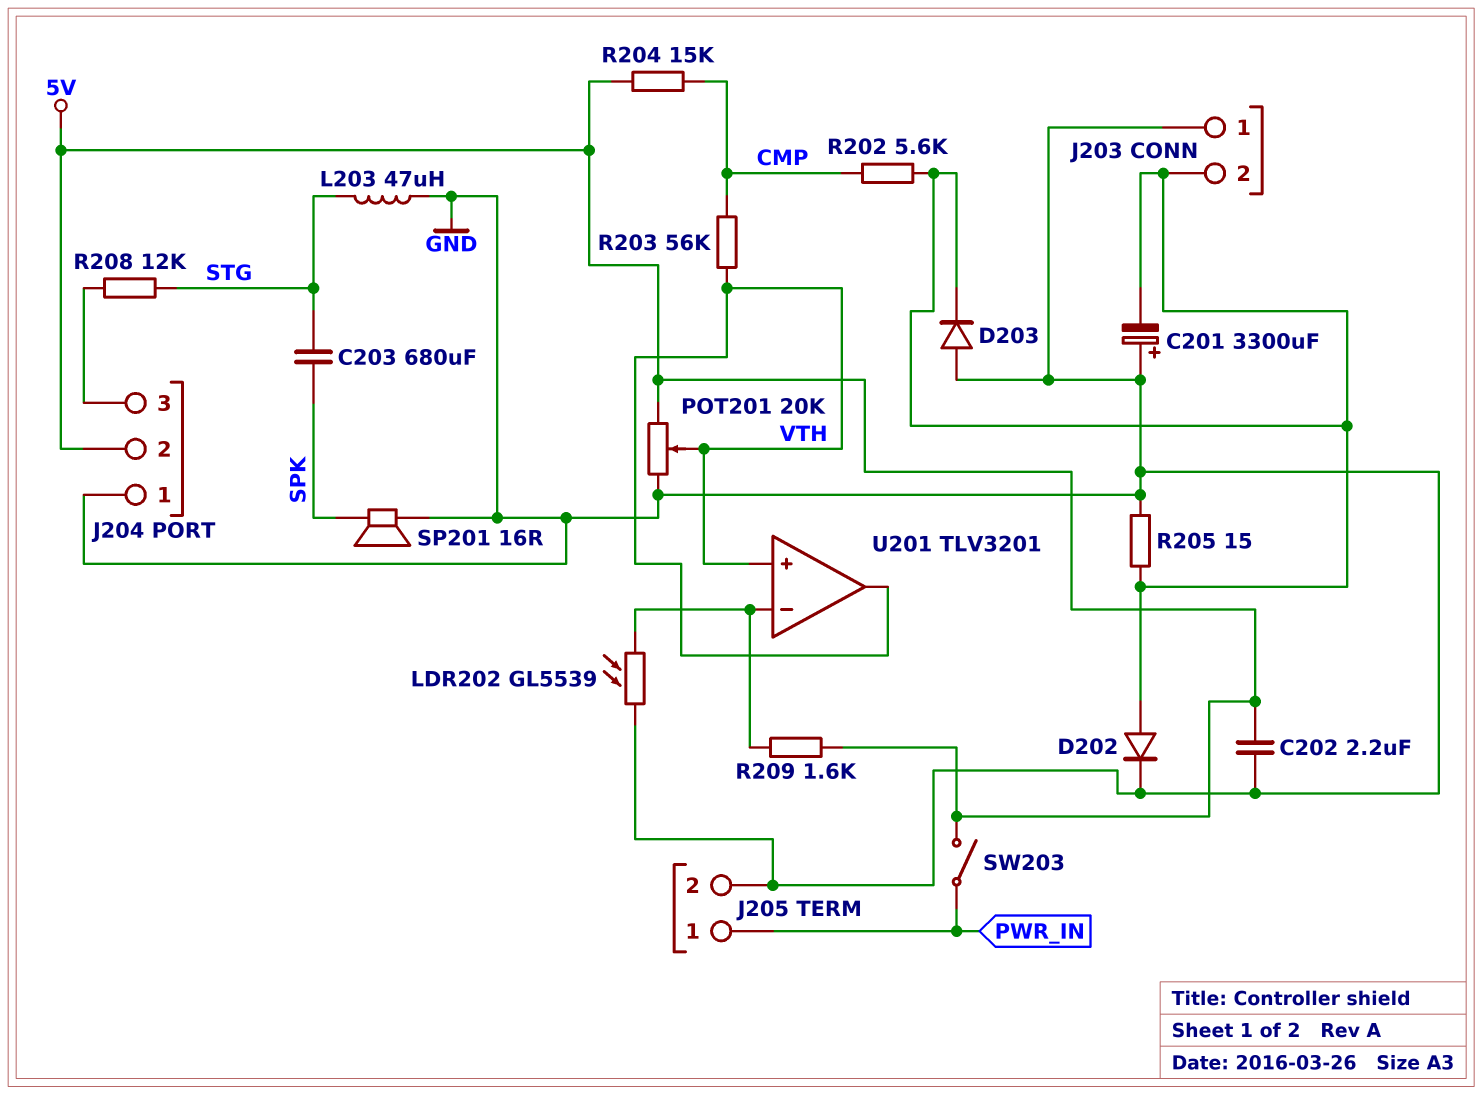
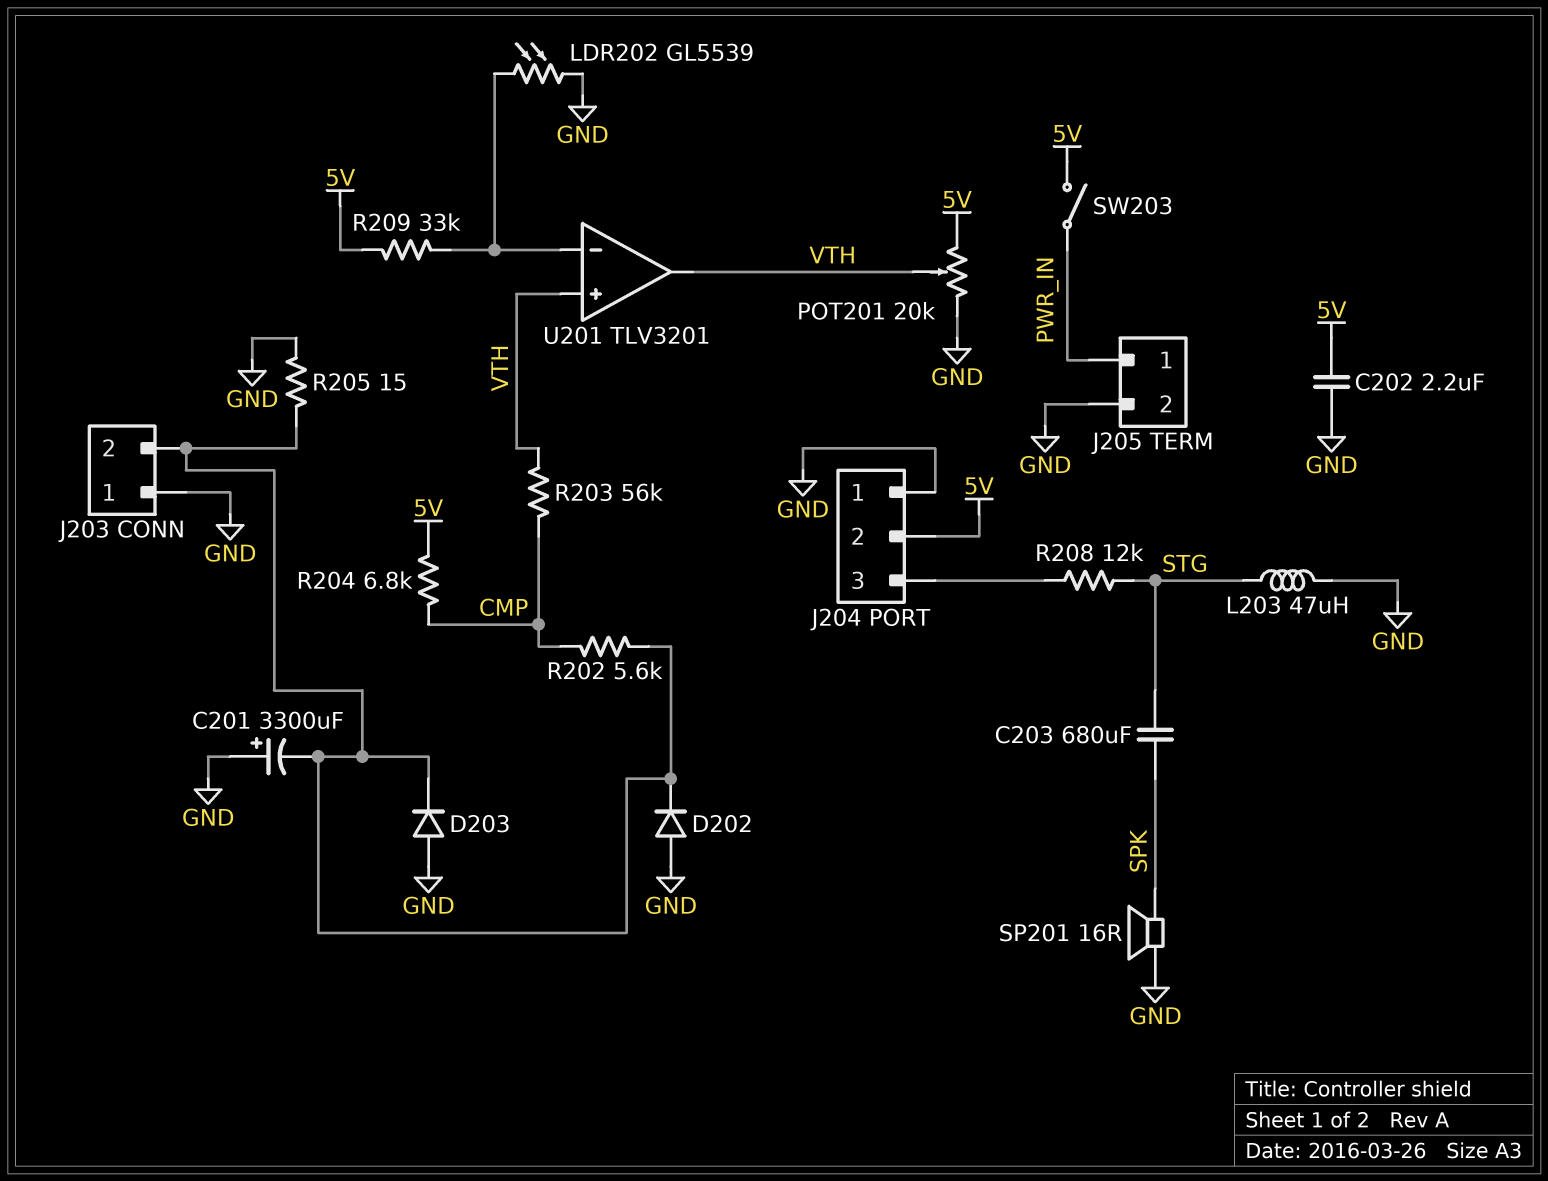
D202: diode (A J203/2, K GND) -> diode (A GND, K J203/2)
R204: 15k (5V, CMP) -> 6.8k (5V, CMP)
R209: 1.6k (5V, U201/in-) -> 33k (5V, U201/in-)

